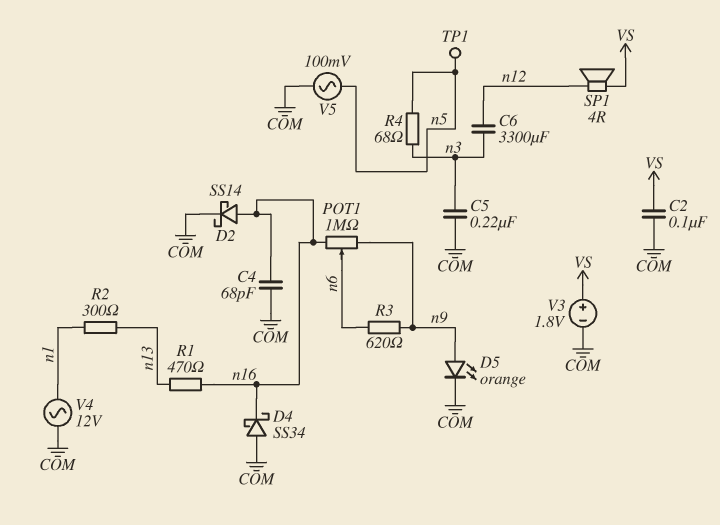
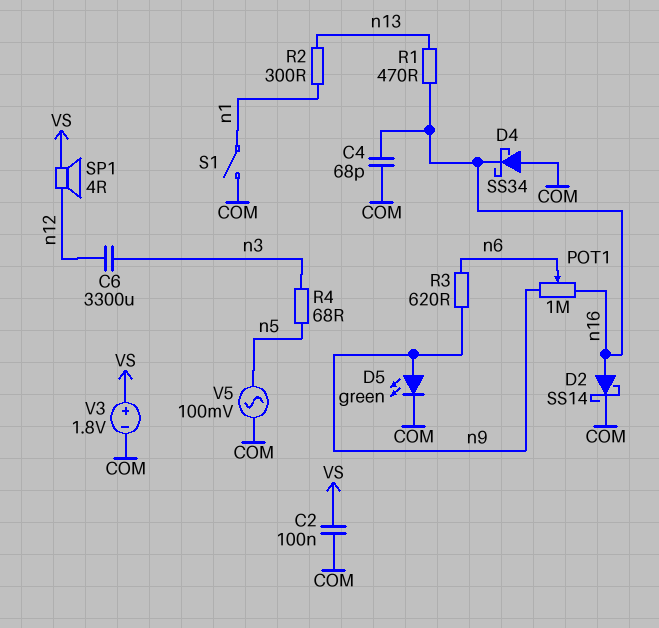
C5: 220nF (COM, n3) -> none
D5: LED orange (A n9, K COM) -> LED green (A n9, K COM)
S1: none -> switch (COM, n1)
TP1: test point (n5) -> none
V4: AC 12V (COM, n1) -> none

